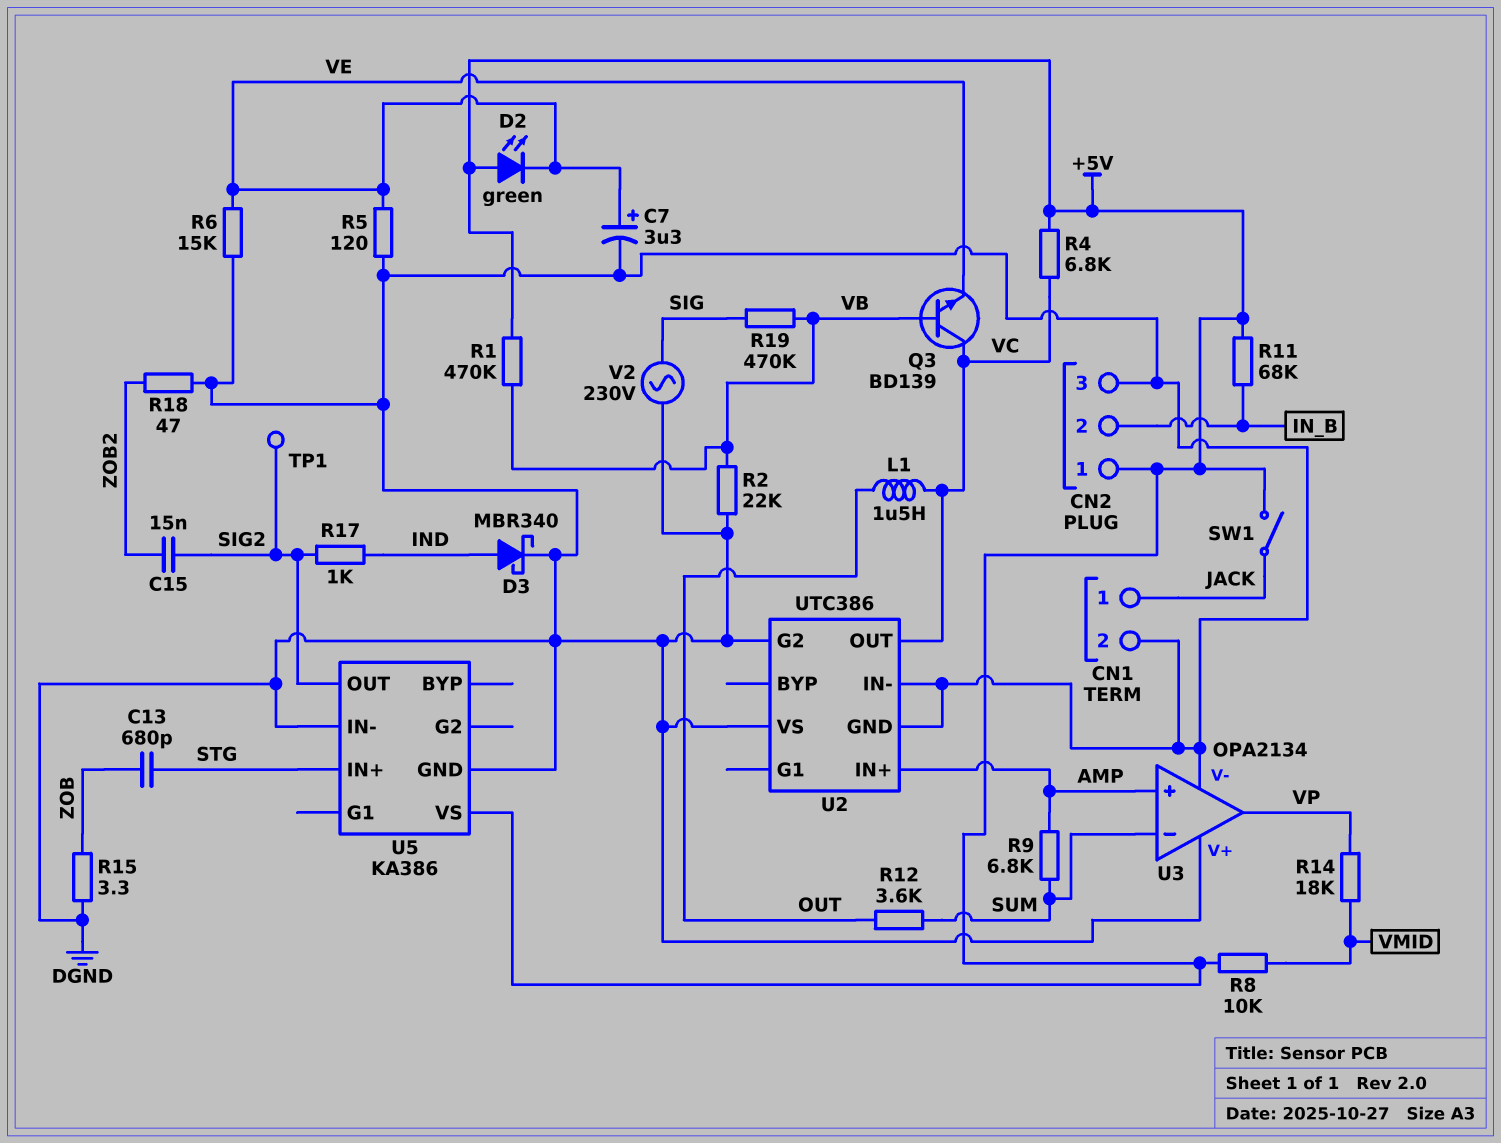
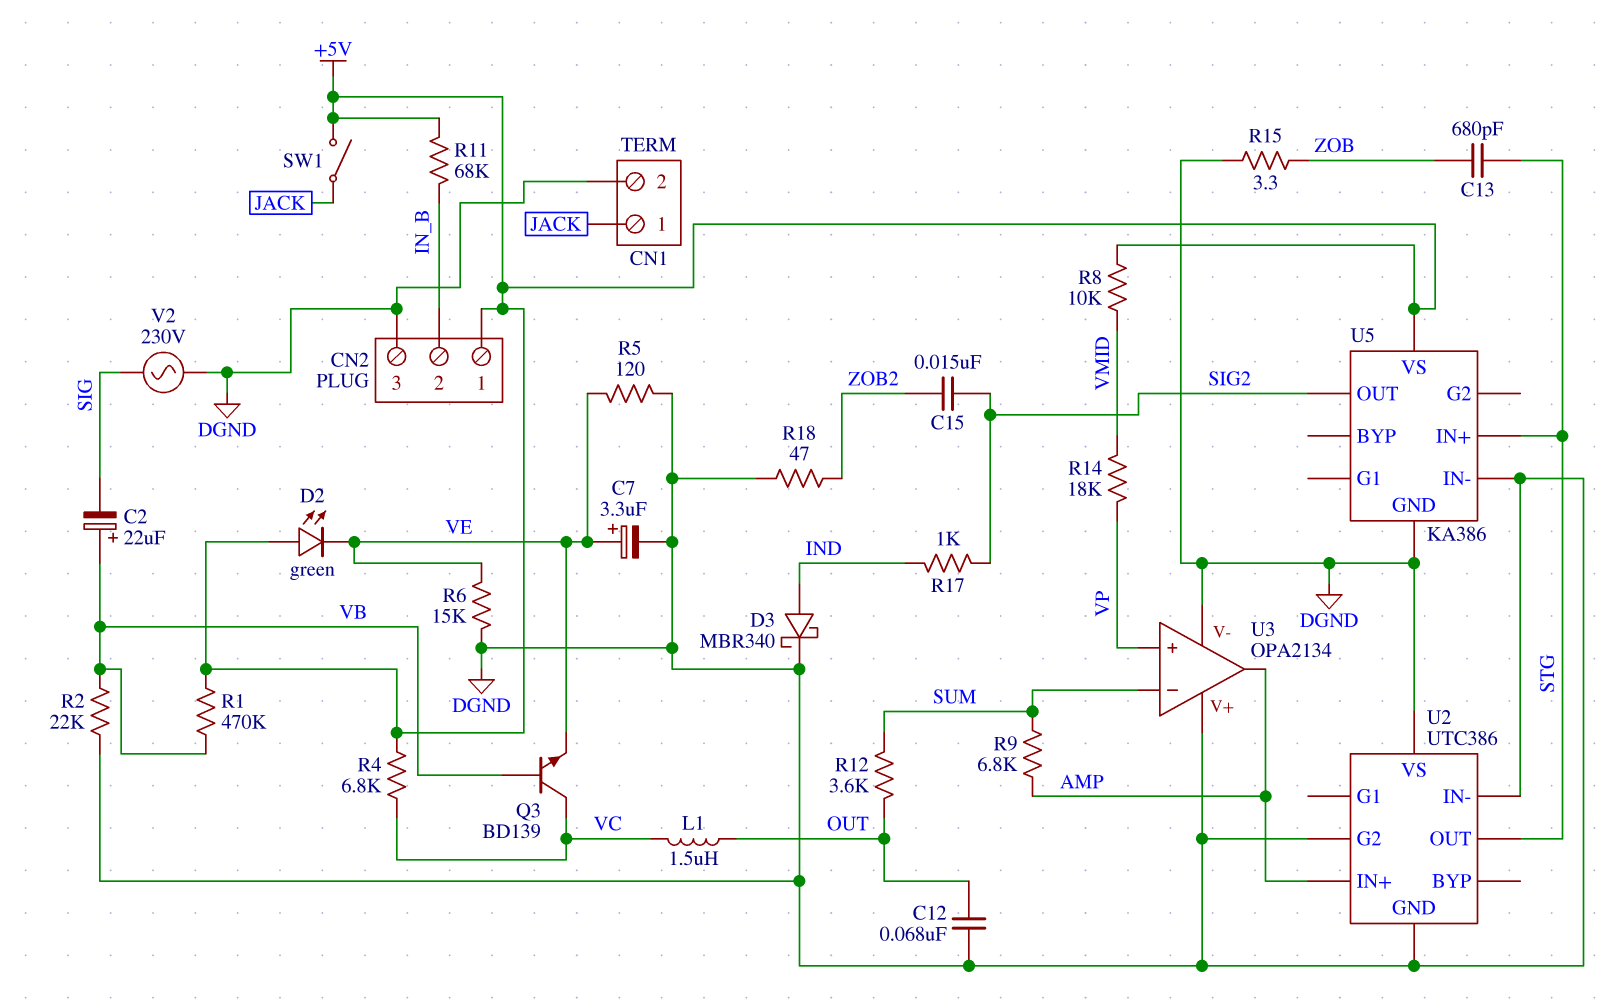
C2: none -> 22uF (plus VB, minus SIG)
C12: none -> 68nF (DGND, OUT)
R19: 470k (SIG, VB) -> none
TP1: test point (SIG2) -> none
U2 pin OUT: VC -> STG
U3 pin in+: AMP -> VP
U3 pin out: VP -> AMP

